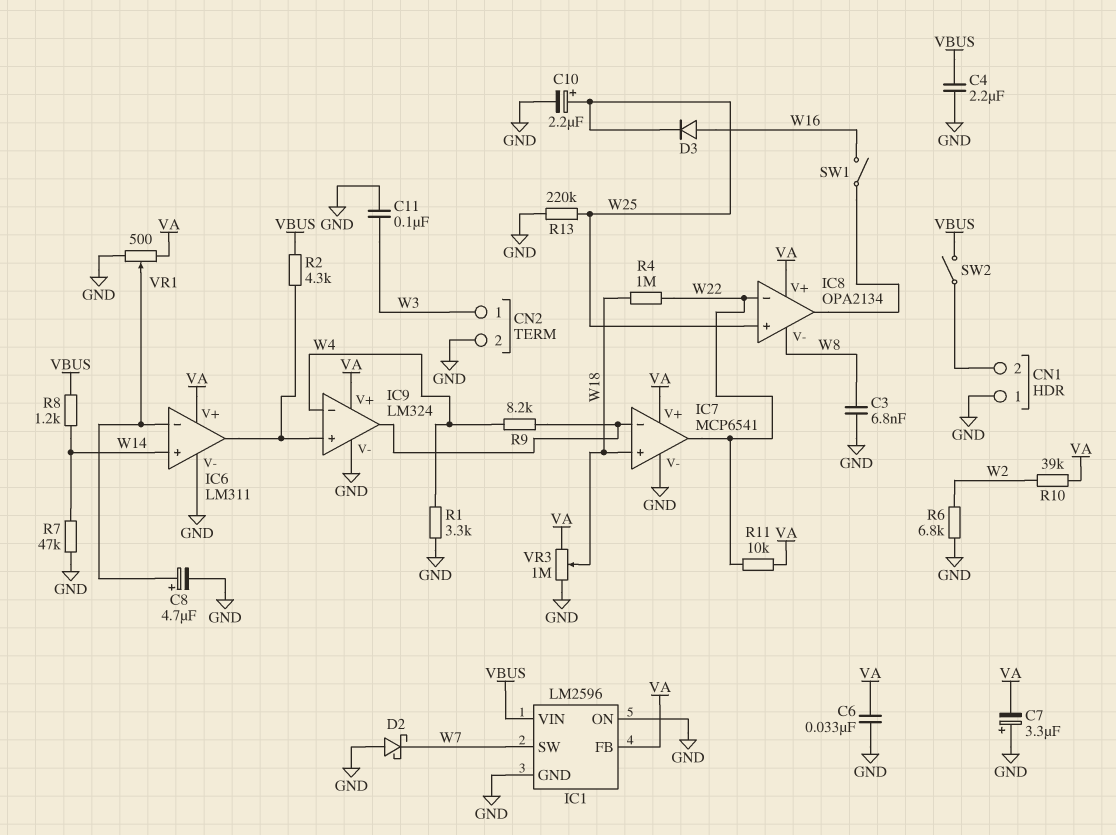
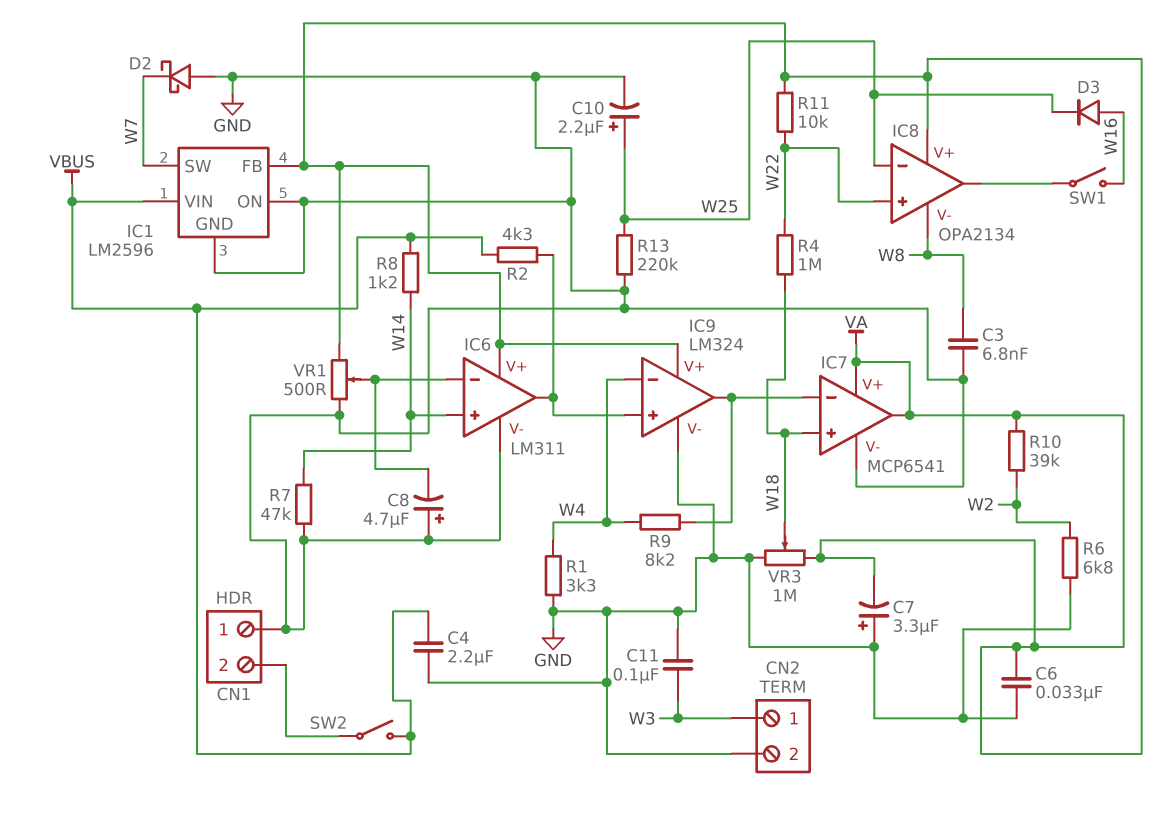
C8: 4.7uF (plus IC6/in-, minus GND) -> 4.7uF (plus GND, minus IC6/in-)
IC7 pin out: W22 -> VA
IC8 pin in+: W25 -> W22
IC8 pin in-: W22 -> W25

